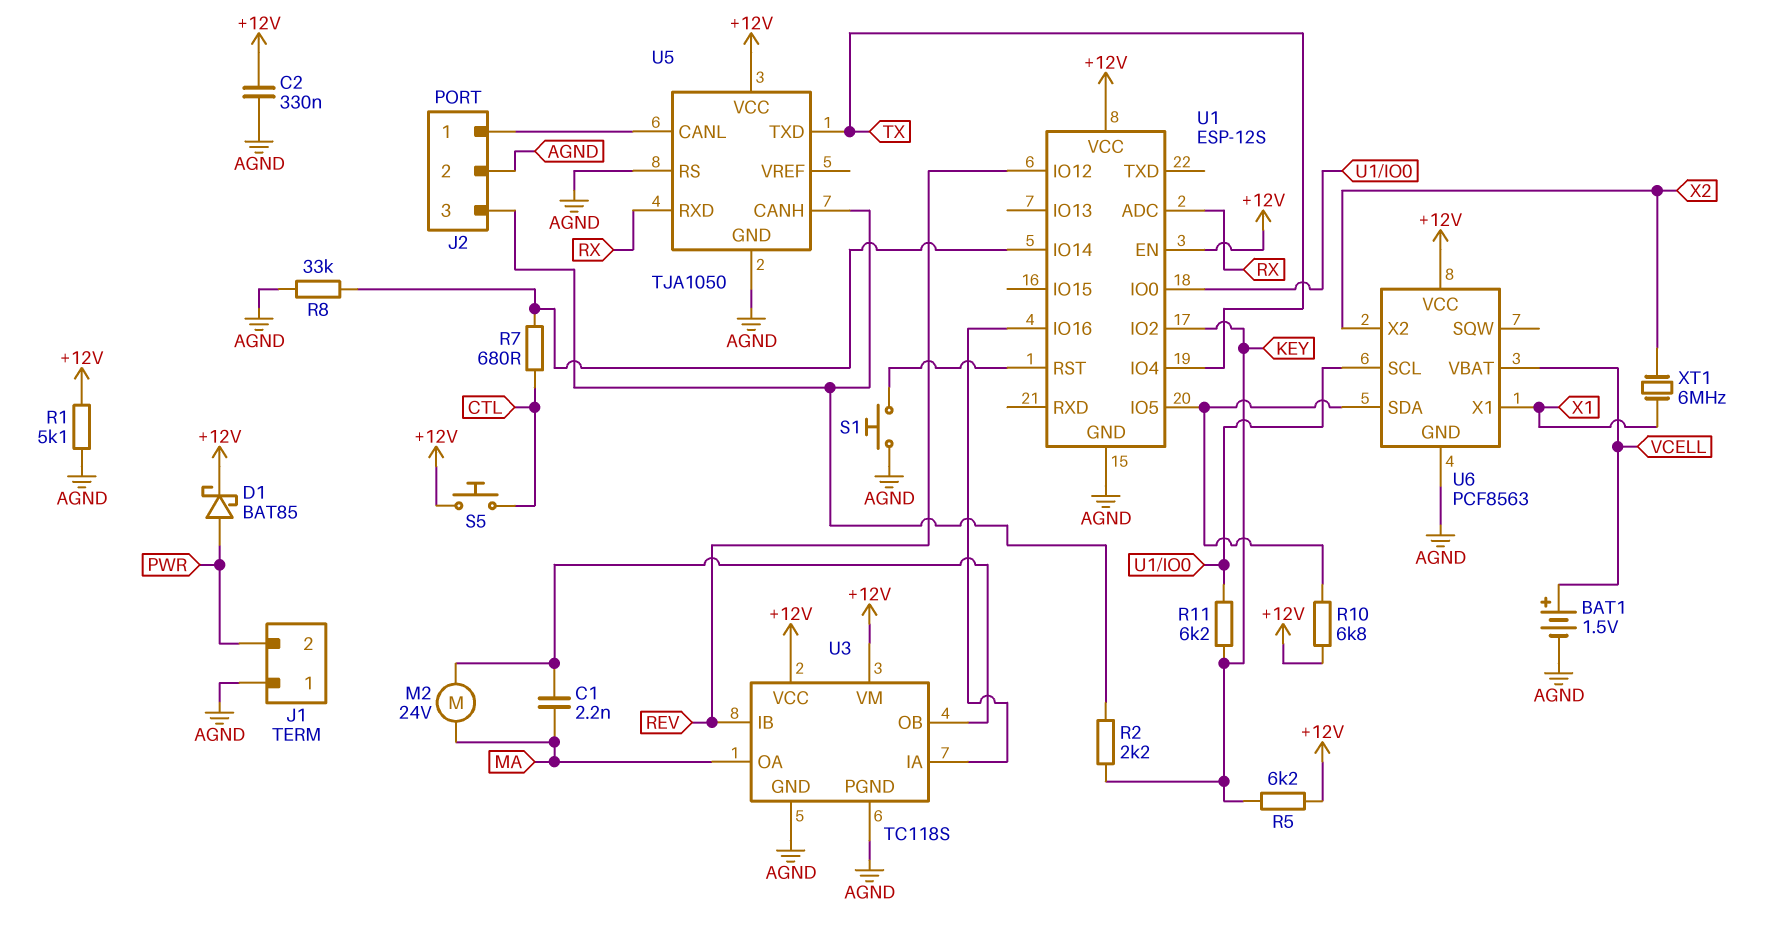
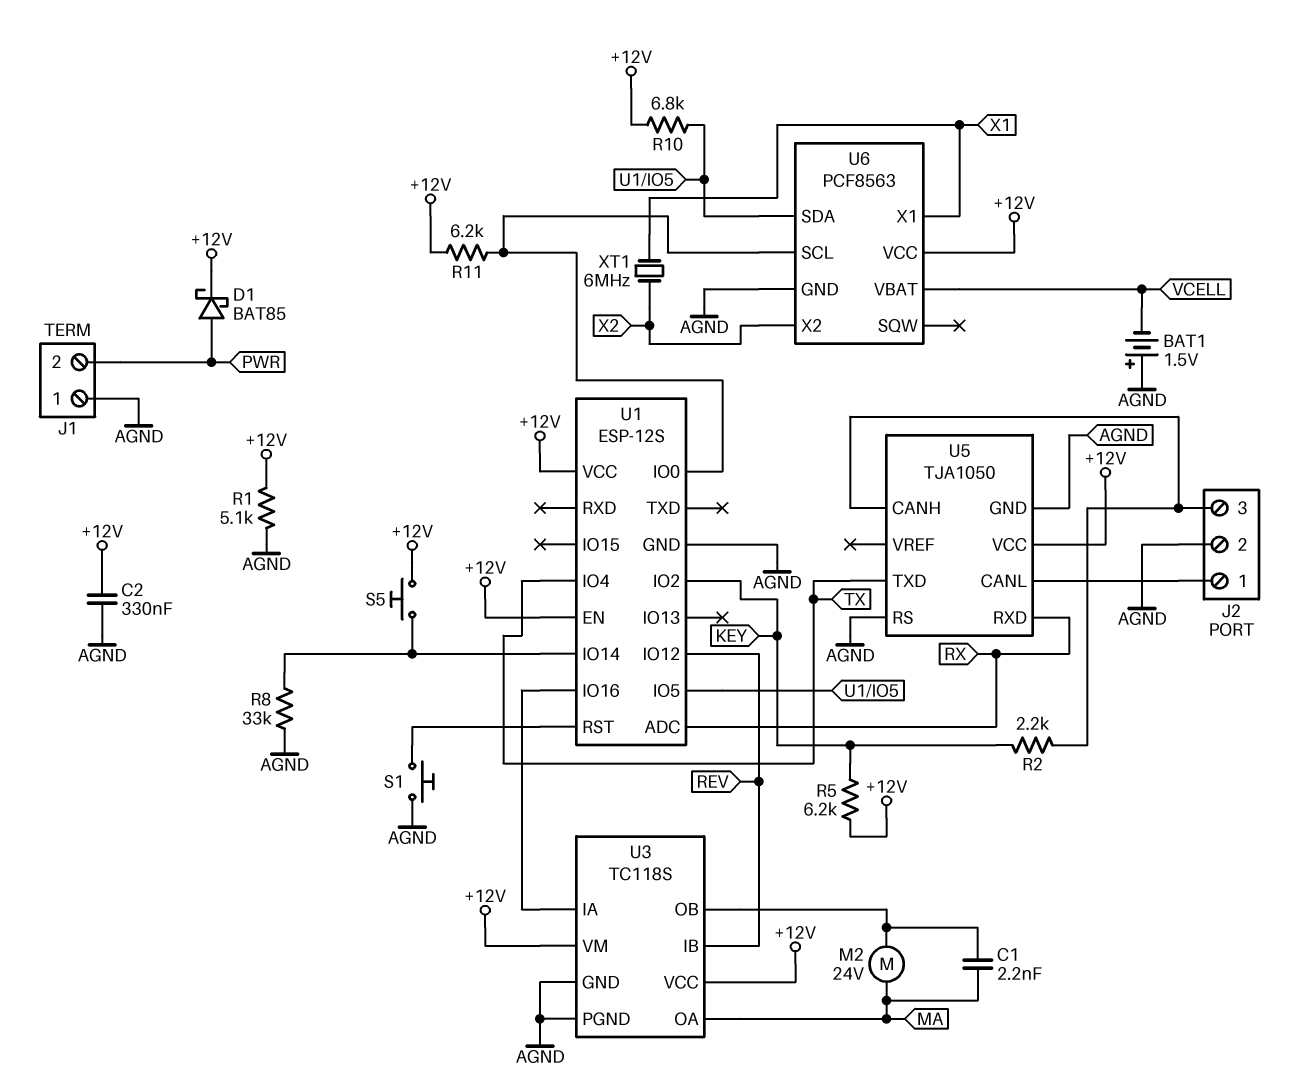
BAT1: 1.5V (plus VCELL, minus AGND) -> 1.5V (plus AGND, minus VCELL)
R7: 680 (CTL, U1/IO14) -> none
R11: 6.2k (KEY, U1/IO0) -> 6.2k (+12V, U1/IO0)
S5: button (+12V, CTL) -> button (+12V, U1/IO14)

